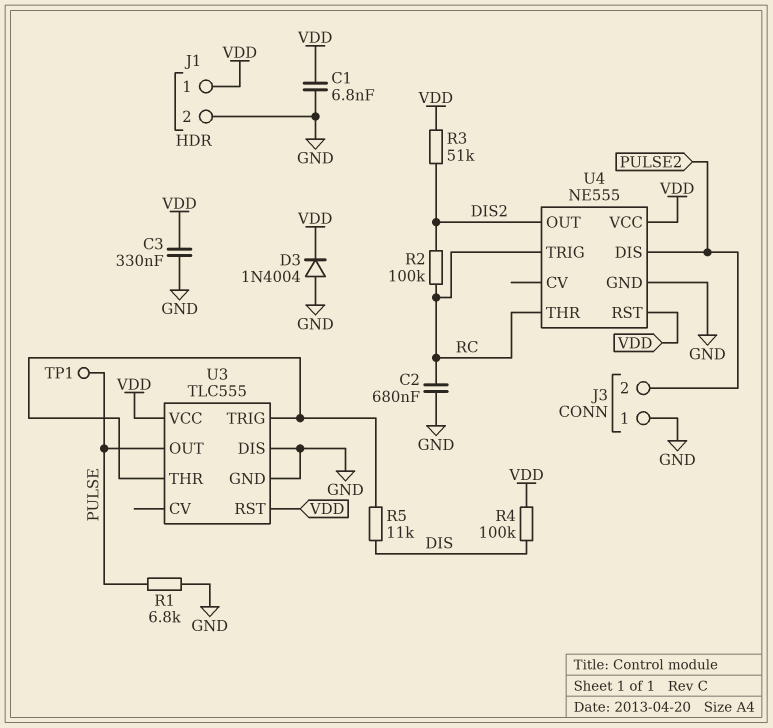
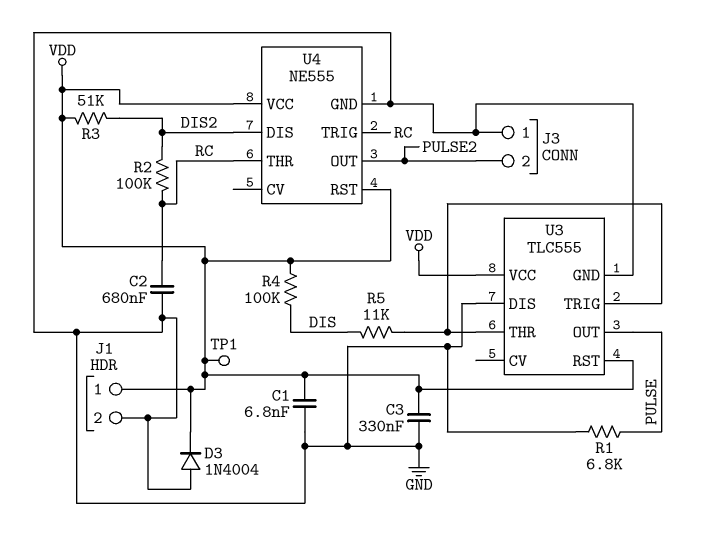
TP1: test point (PULSE) -> test point (VDD)
U4 pin DIS: PULSE2 -> DIS2
U4 pin OUT: DIS2 -> PULSE2

